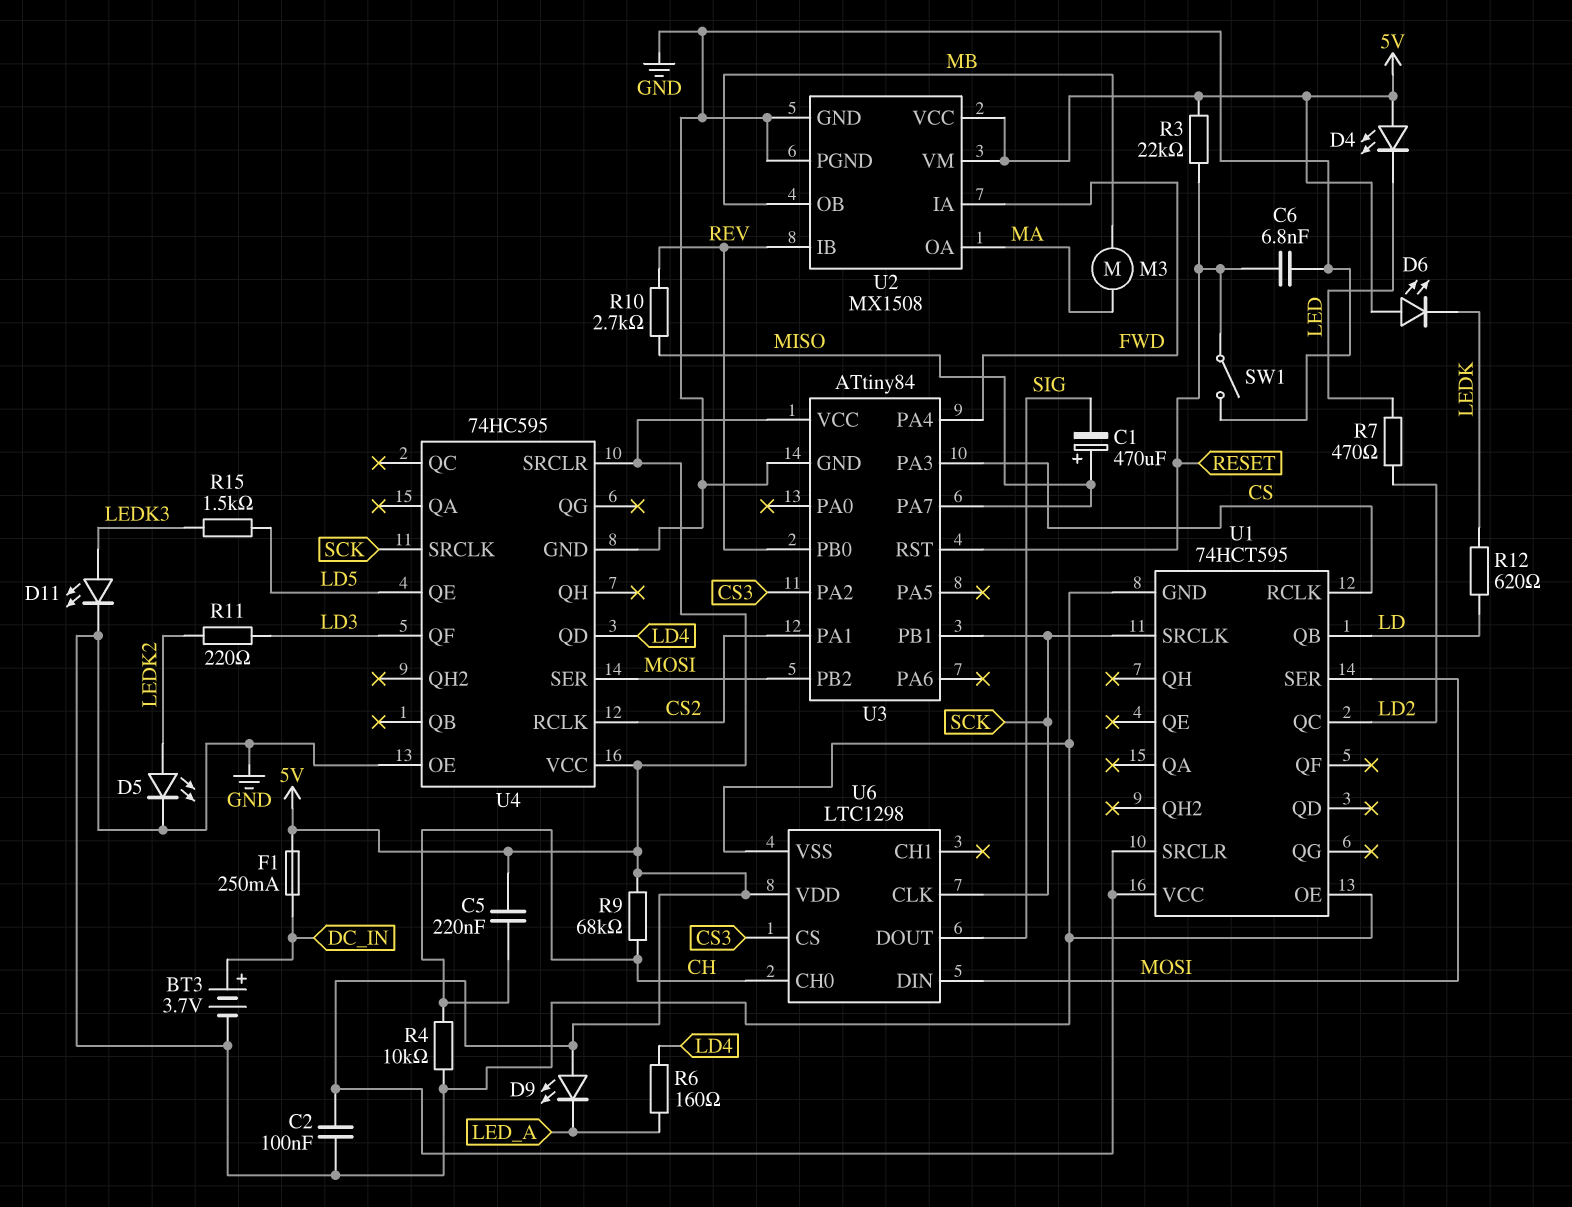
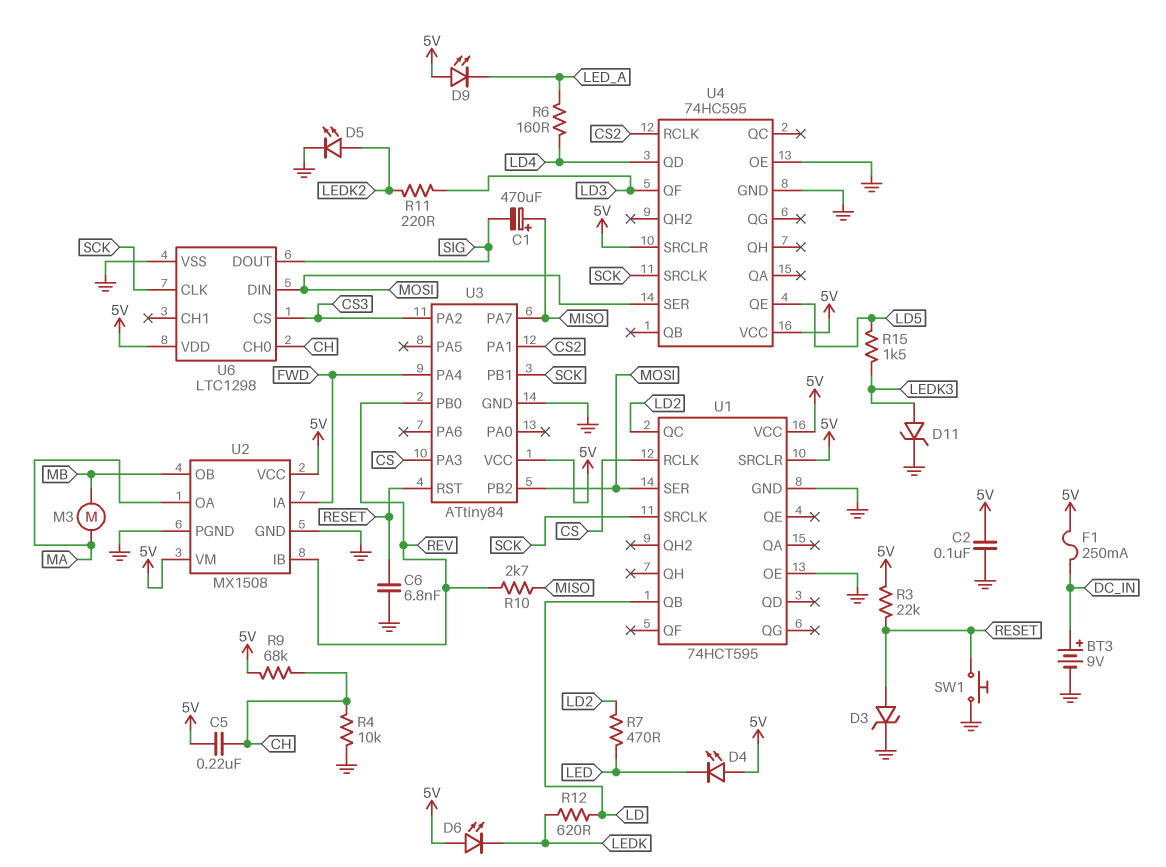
BT3: 3.7V (plus DC_IN, minus GND) -> 9V (plus DC_IN, minus GND)
D3: none -> zener (A RESET, K GND)
D11: LED (A LEDK3, K GND) -> zener (A LEDK3, K GND)
SW1: switch (GND, RESET) -> button (GND, RESET)

